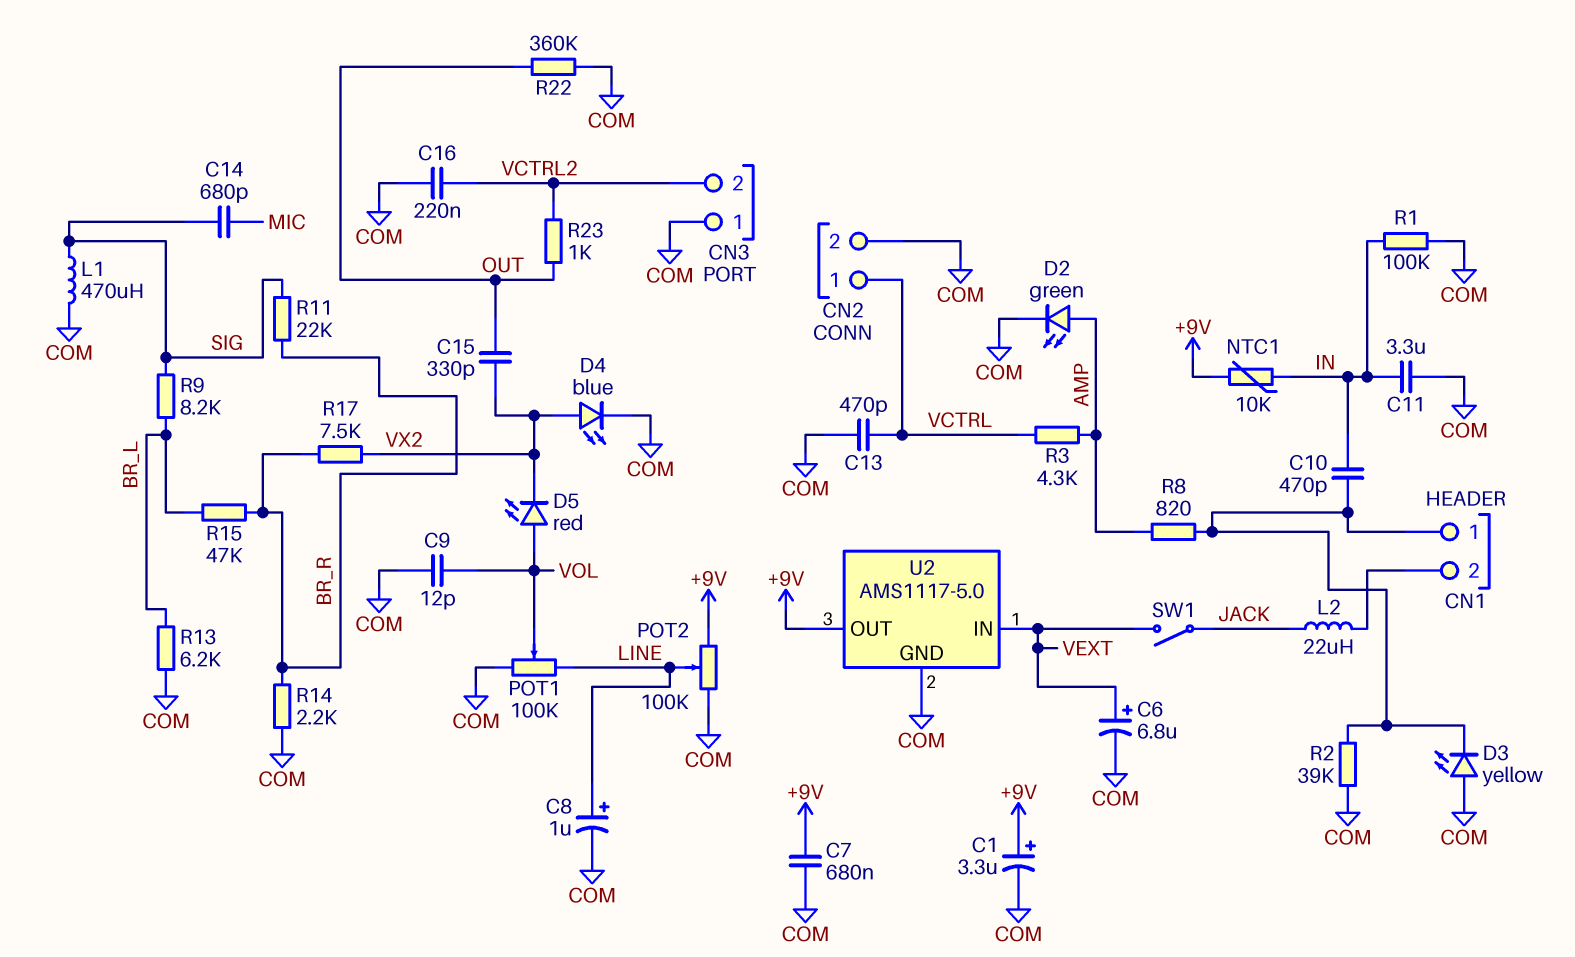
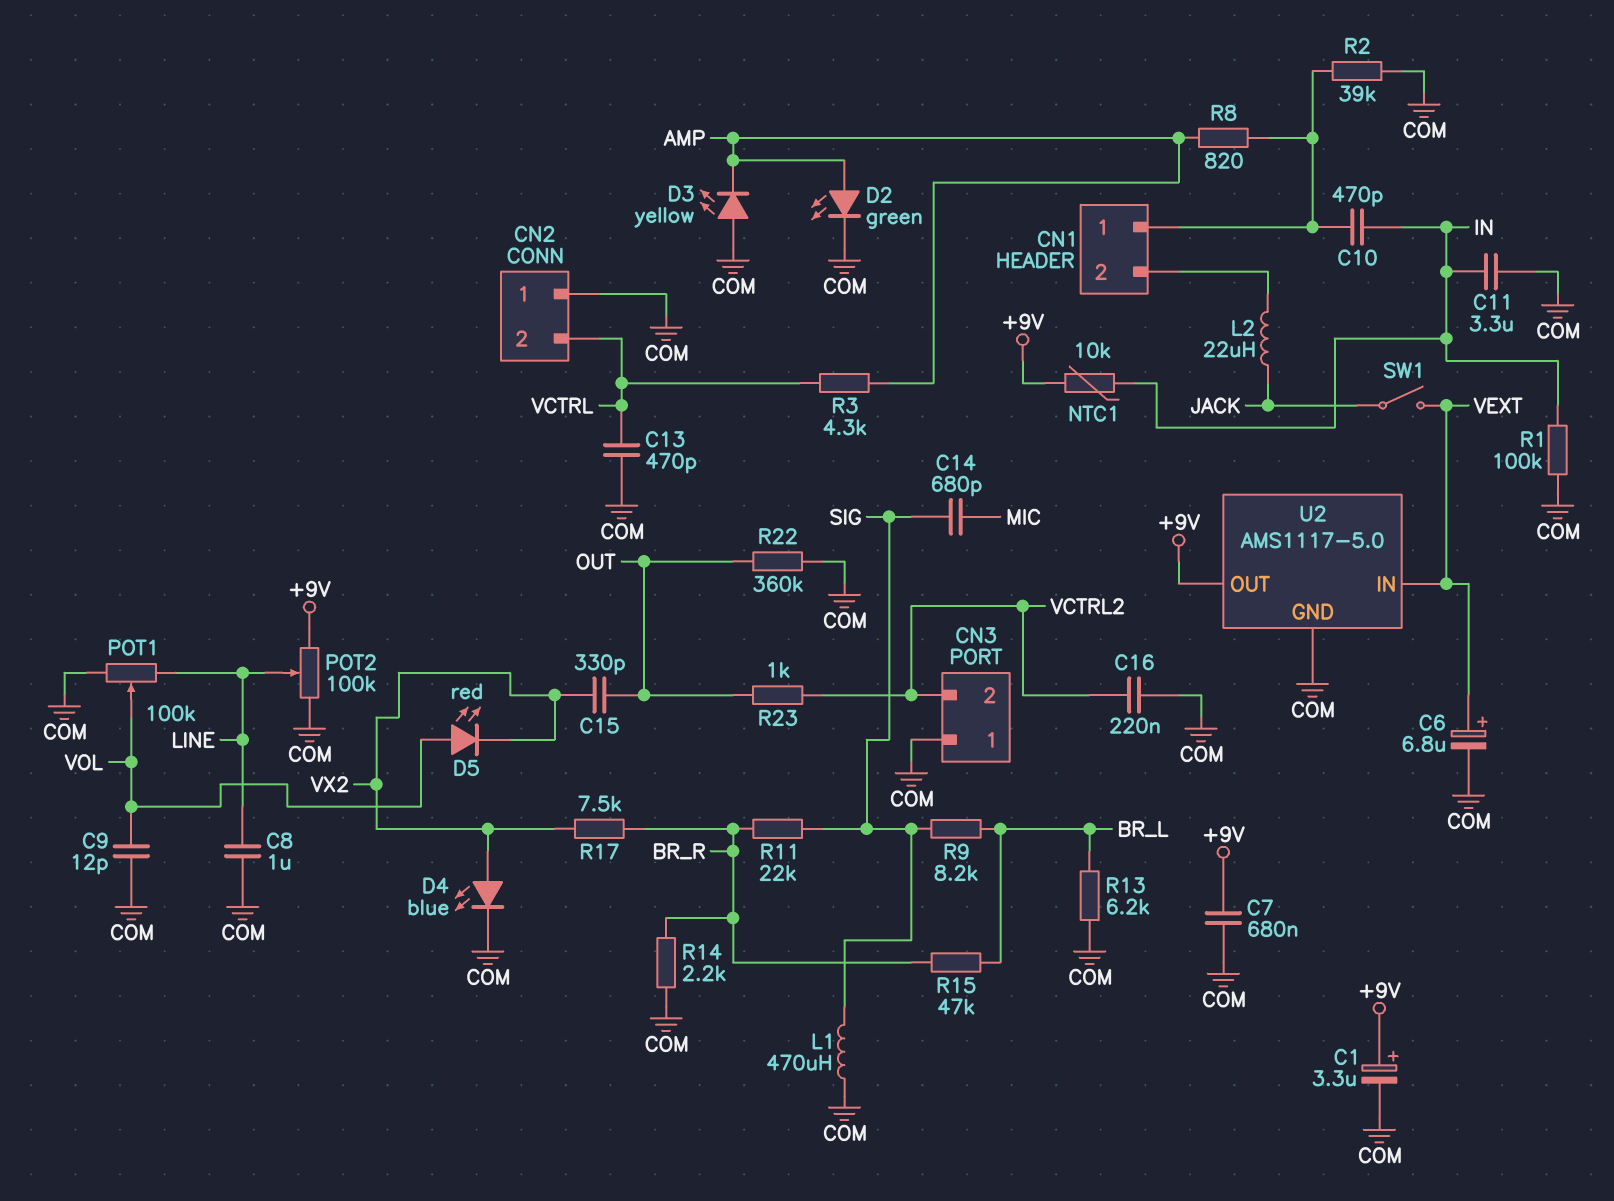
C8: 1uF (plus LINE, minus COM) -> 1uF (COM, LINE)
CN2 pin 1: VCTRL -> COM
CN2 pin 2: COM -> VCTRL
D3: LED yellow (A COM, K CN1/1) -> LED yellow (A COM, K AMP)

